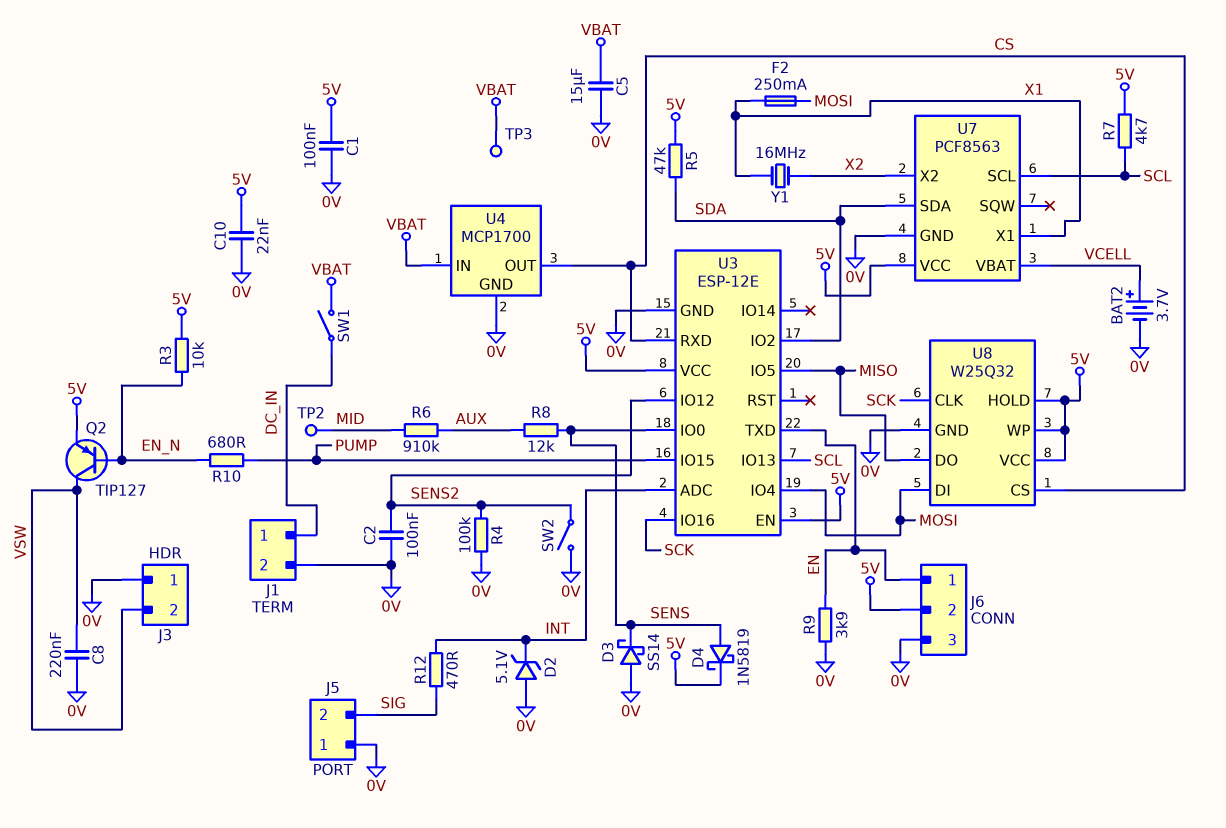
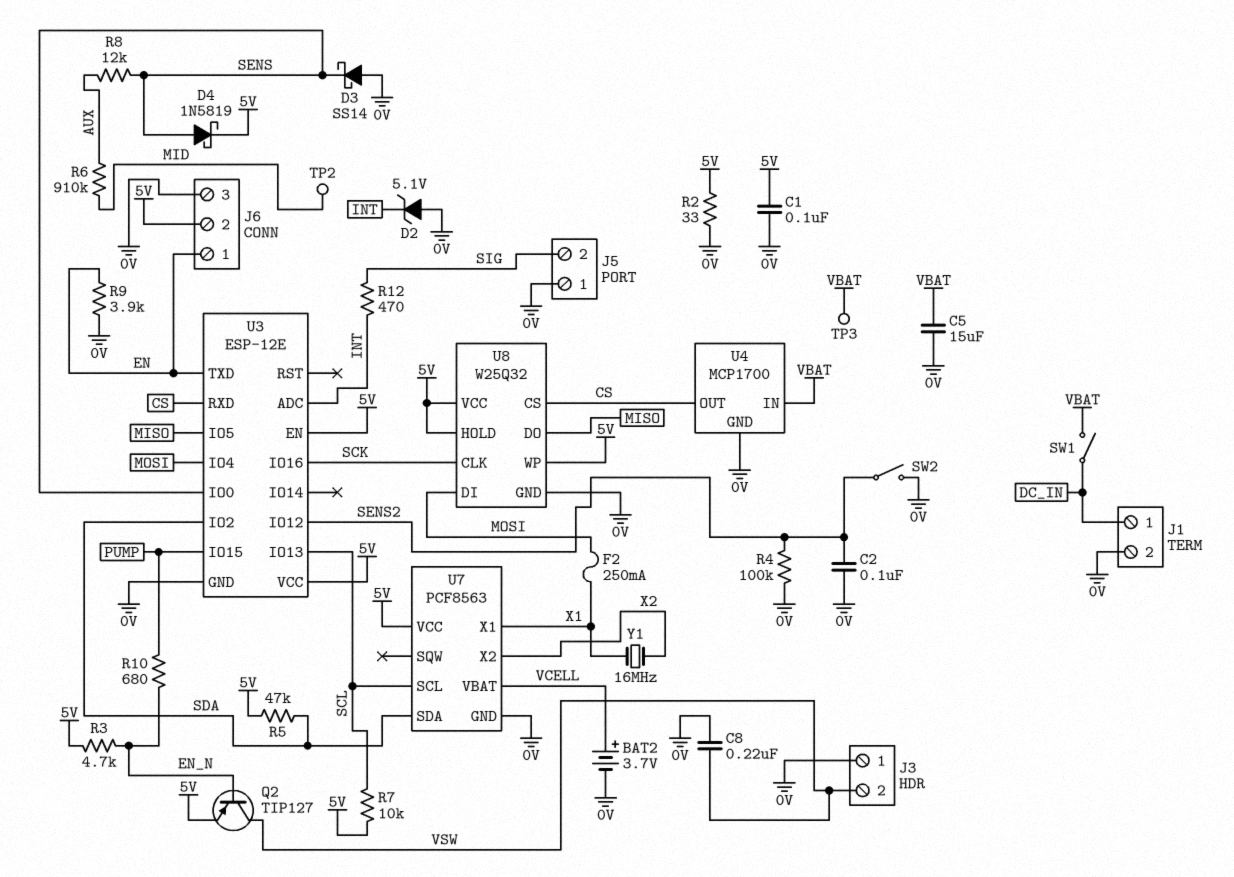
C10: 22nF (0V, 5V) -> none
R2: none -> 33 (0V, 5V)
R3: 10k (5V, EN_N) -> 4.7k (5V, EN_N)
R7: 4.7k (5V, SCL) -> 10k (5V, SCL)

